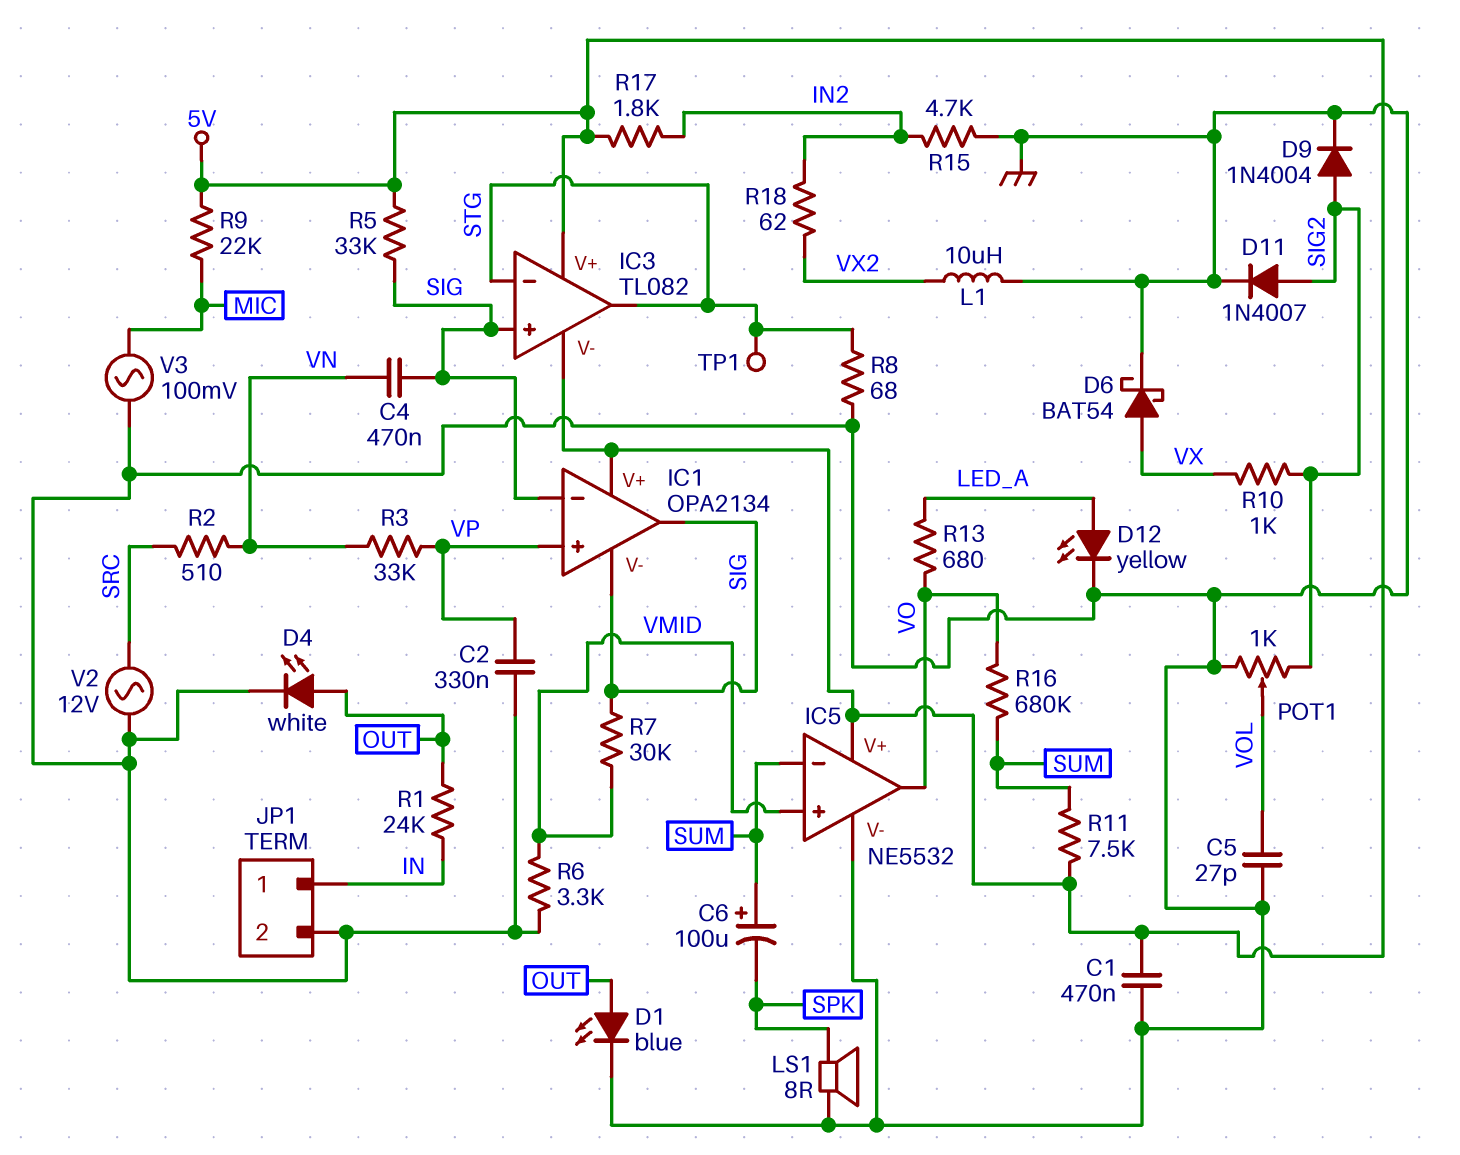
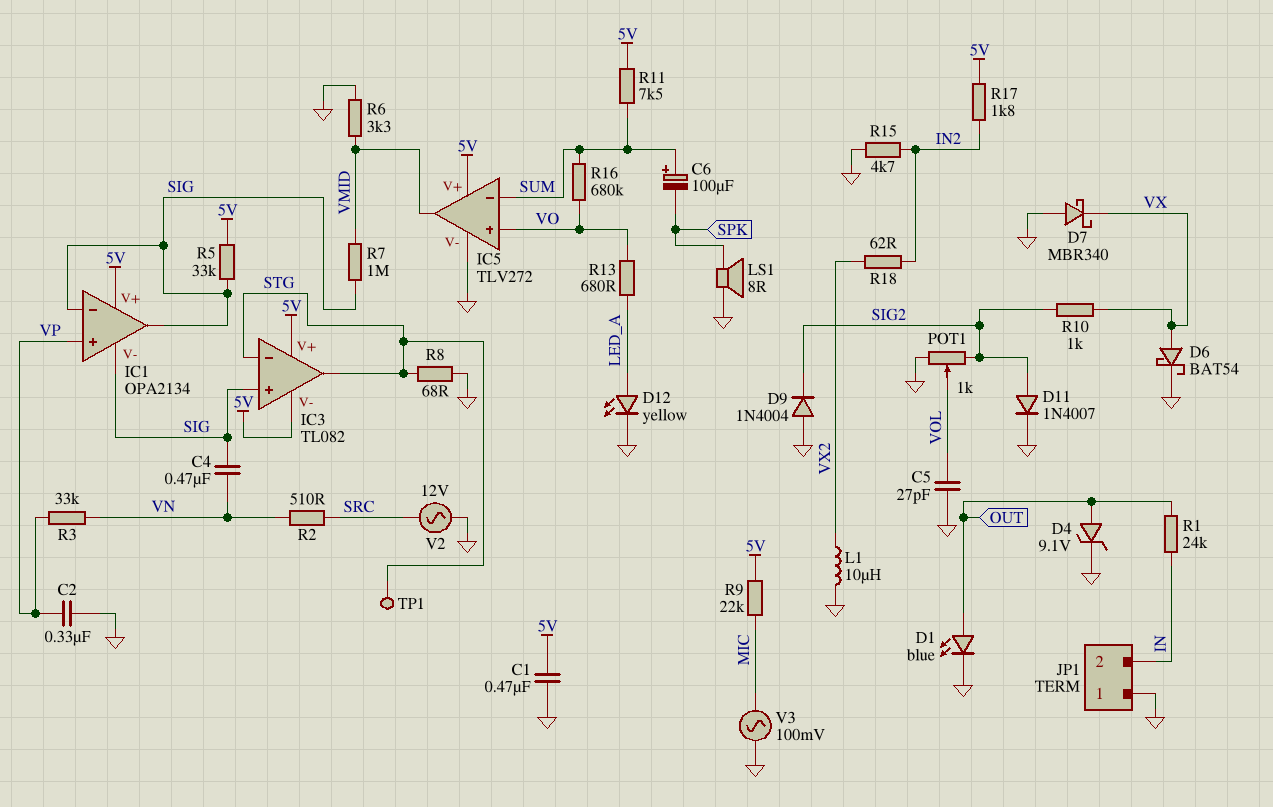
D4: LED white (A OUT, K GND) -> zener 9.1V (A OUT, K GND)
D7: none -> schottky MBR340 (A GND, K VX)
D9: diode 1N4004 (A SIG2, K GND) -> diode 1N4004 (A GND, K SIG2)
IC5: NE5532 -> TLV272
IC5 pin in+: VMID -> VO
IC5 pin out: VO -> VMID
JP1 pin 1: IN -> GND
JP1 pin 2: GND -> IN
R7: 30k (SIG, VMID) -> 1M (SIG, VMID)

